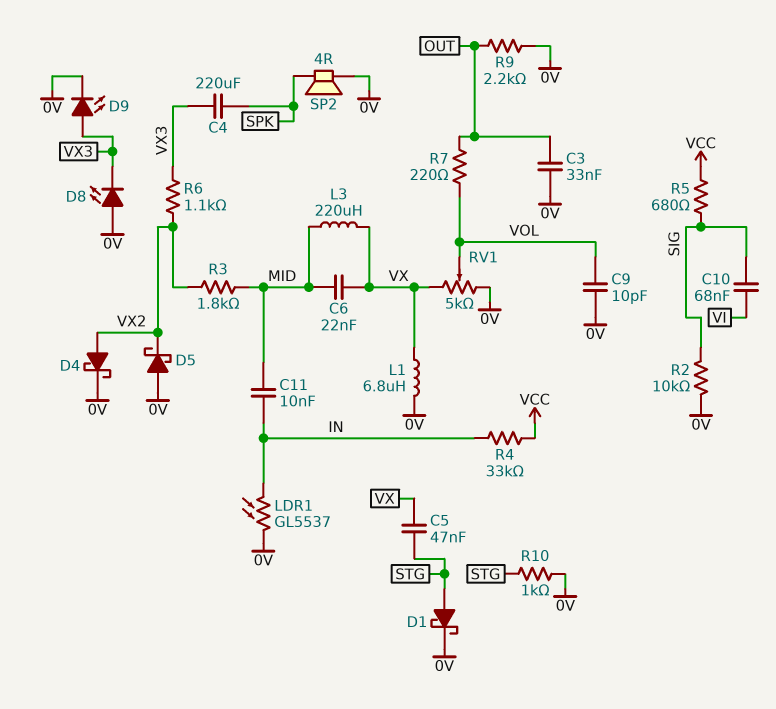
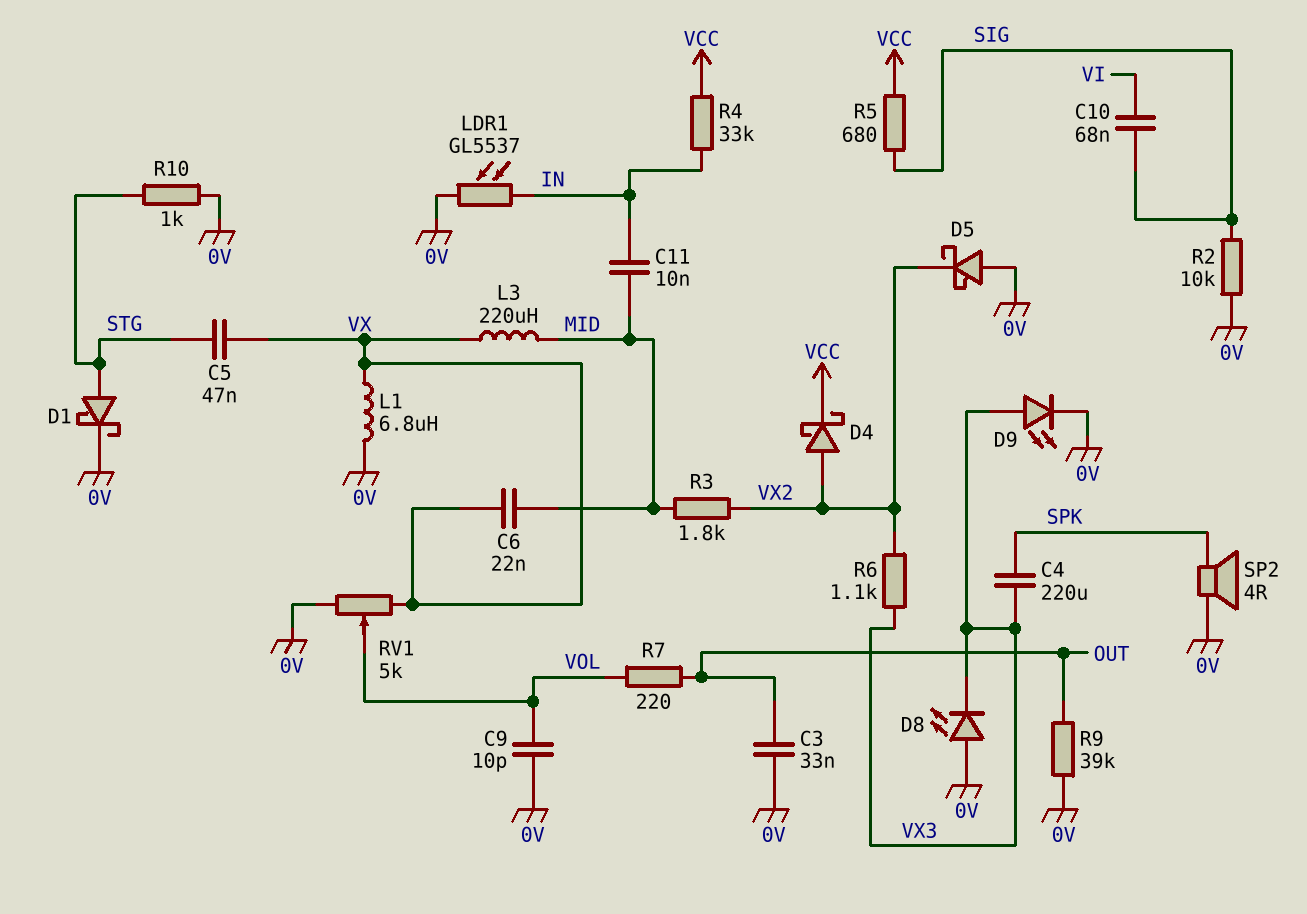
D4: schottky (A VX2, K 0V) -> schottky (A VX2, K VCC)
R9: 2.2k (0V, OUT) -> 39k (0V, OUT)

